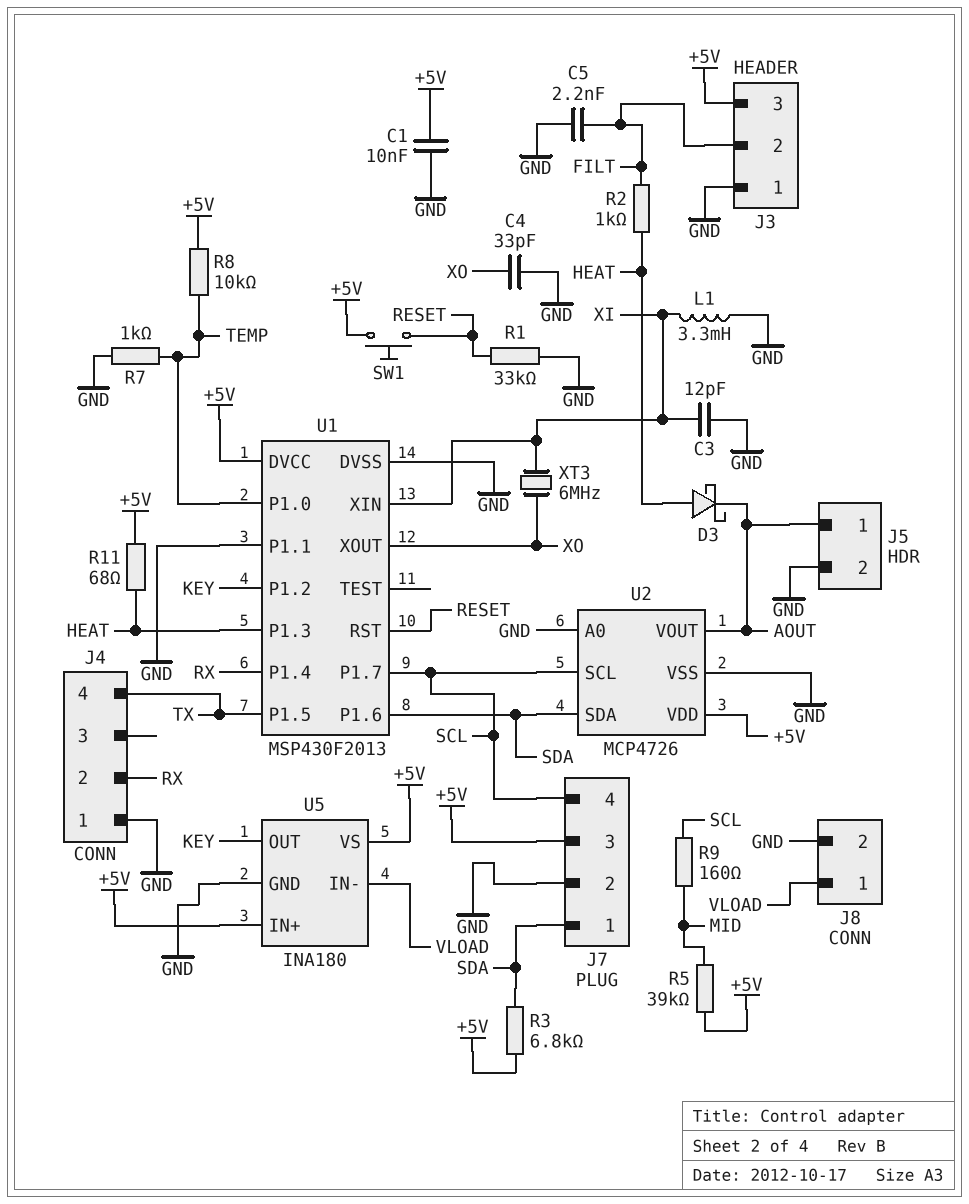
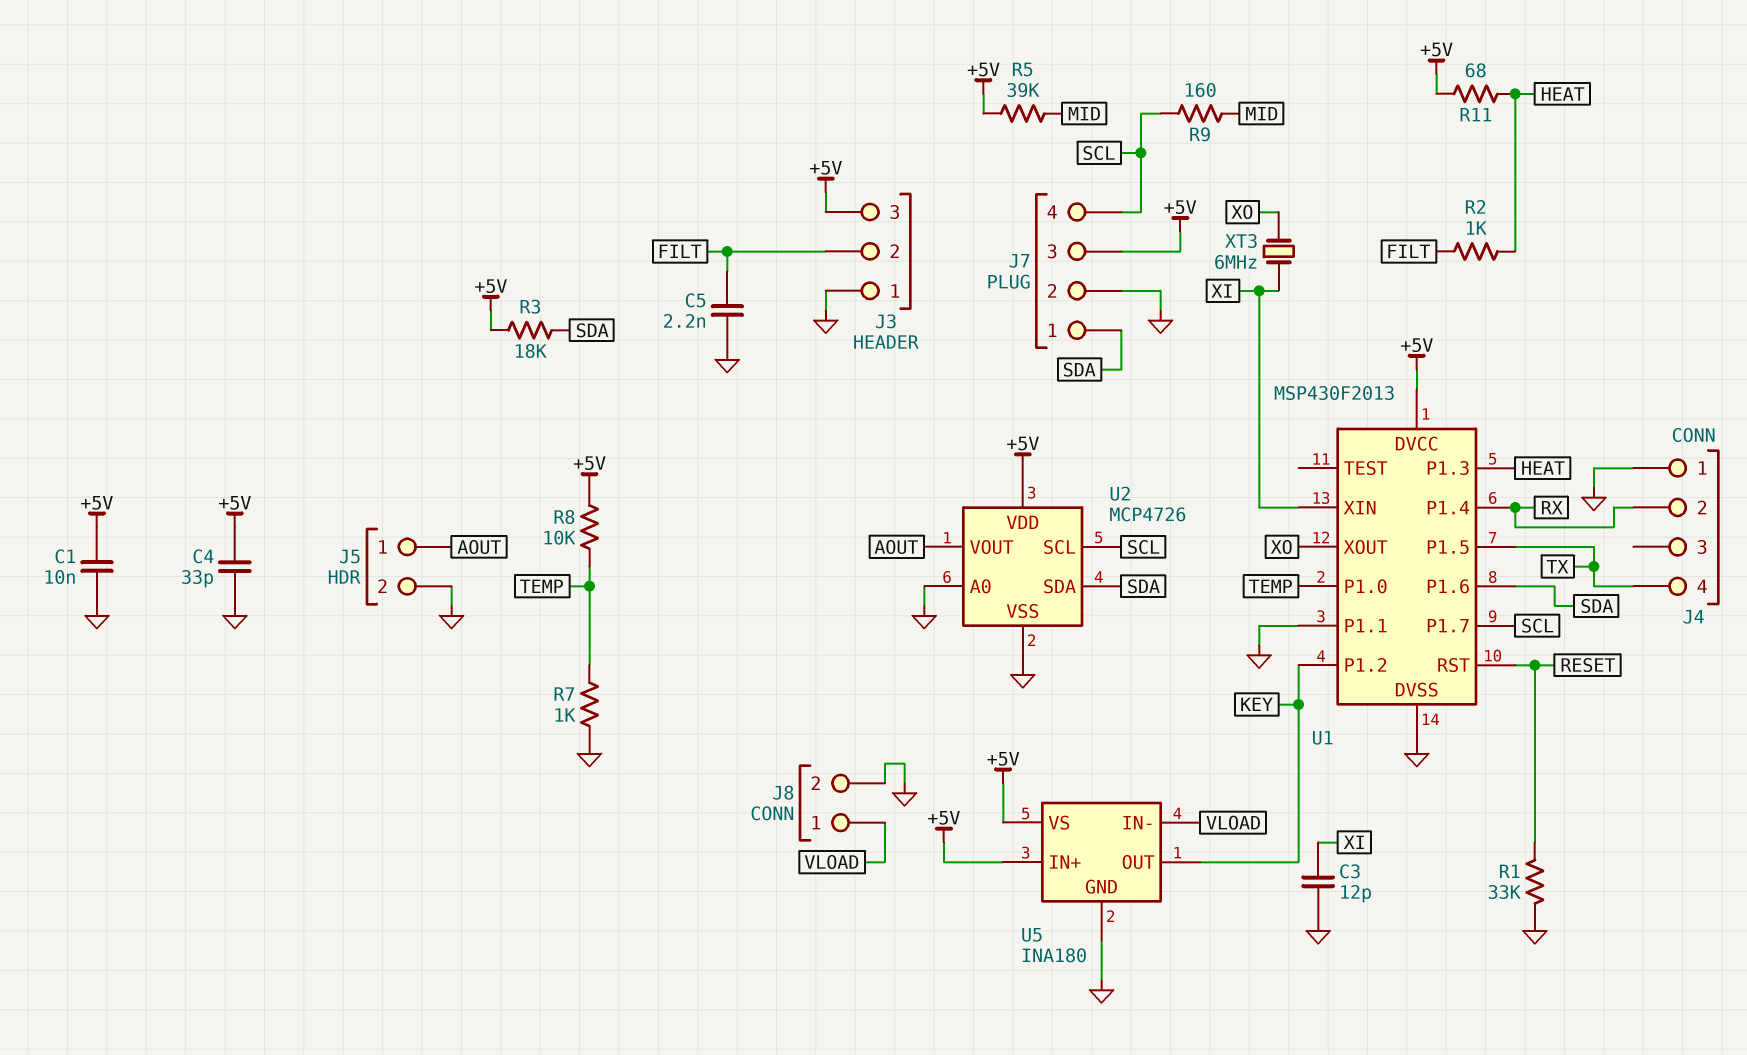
C4: 33pF (GND, XO) -> 33pF (+5V, GND)
D3: schottky (A HEAT, K AOUT) -> none
L1: 3.3mH (GND, XI) -> none
R3: 6.8k (+5V, SDA) -> 18k (+5V, SDA)
SW1: button (+5V, RESET) -> none

